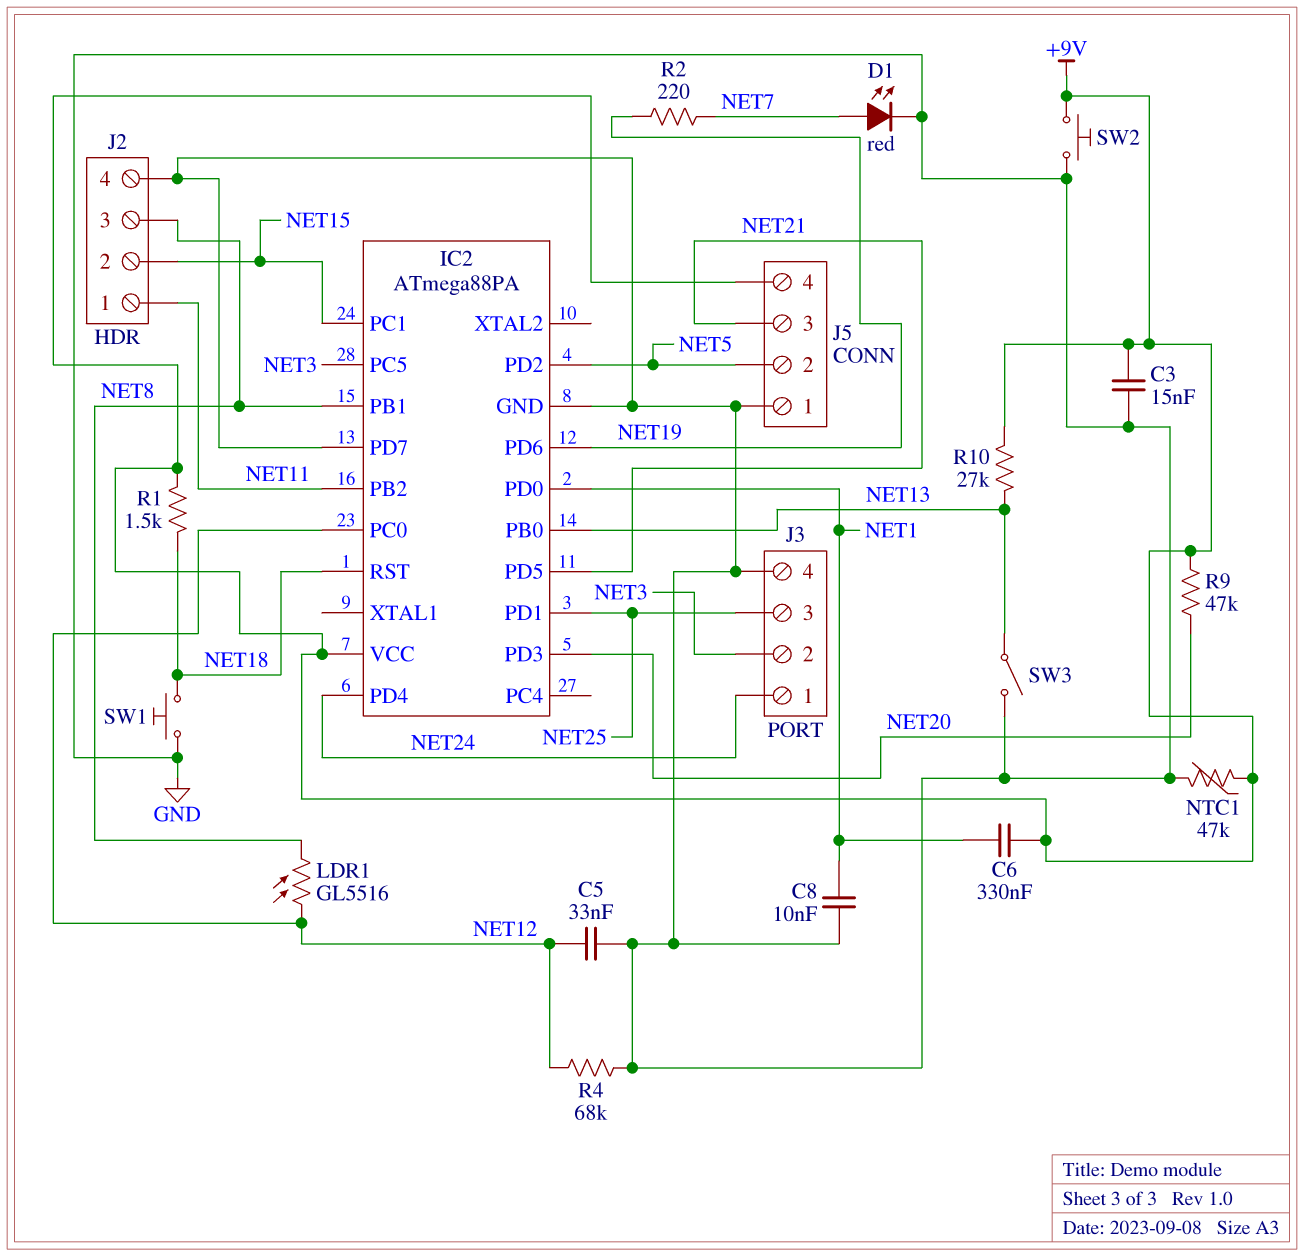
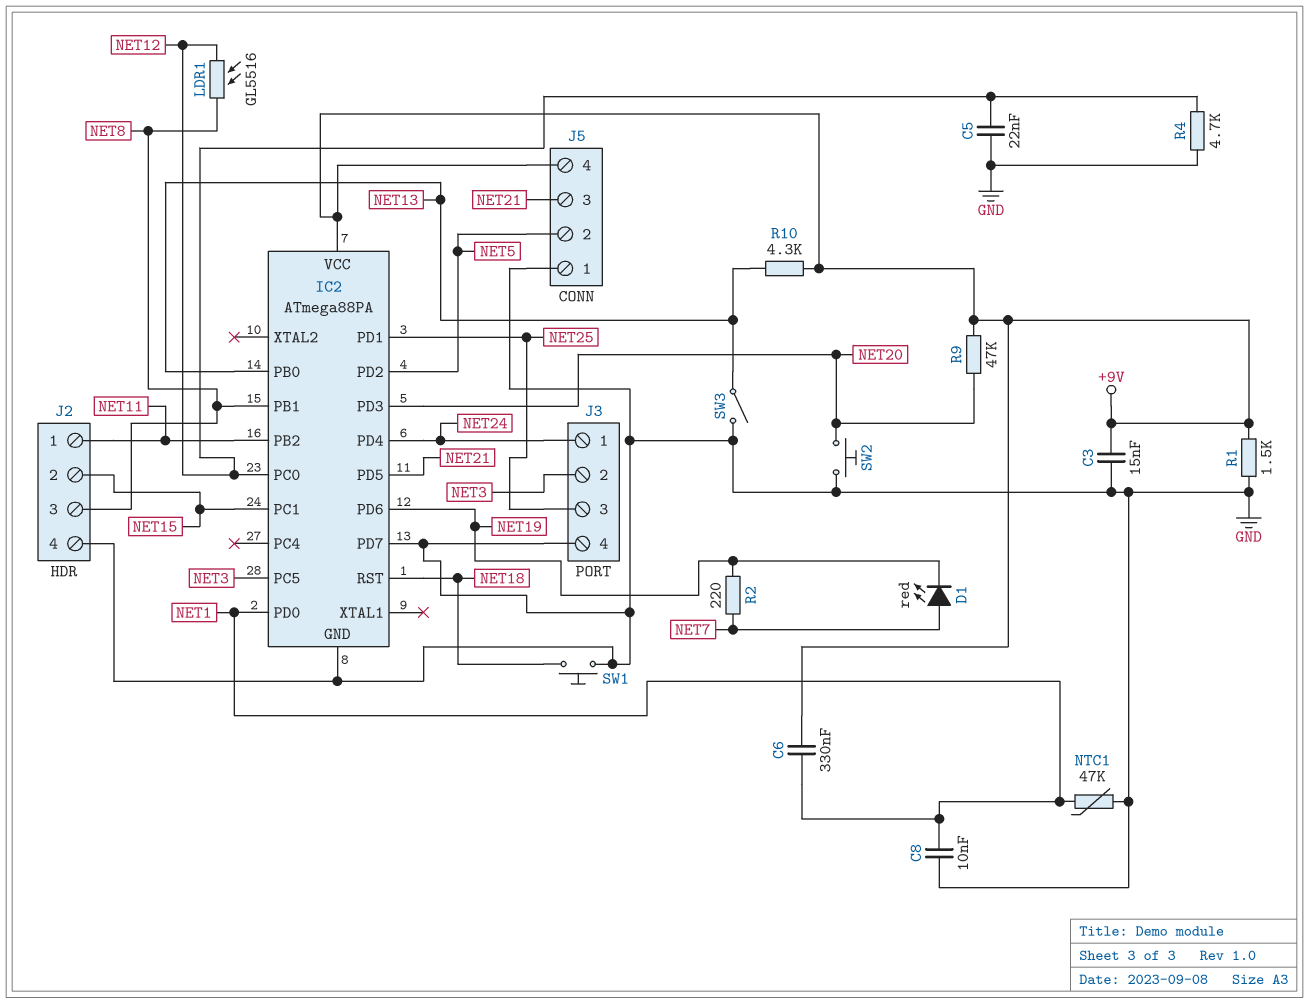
C5: 33nF (GND, NET12) -> 22nF (GND, NET12)
D1: LED red (A NET7, K GND) -> LED red (A NET7, K NET19)
NTC1: 47k (+9V, GND) -> 47k (GND, NET1)
R1: 1.5k (+9V, NET18) -> 1.5k (+9V, GND)
R4: 68k (GND, NET12) -> 4.7k (GND, NET12)
R10: 27k (+9V, NET13) -> 4.3k (+9V, NET13)
SW2: button (+9V, GND) -> button (GND, NET20)

